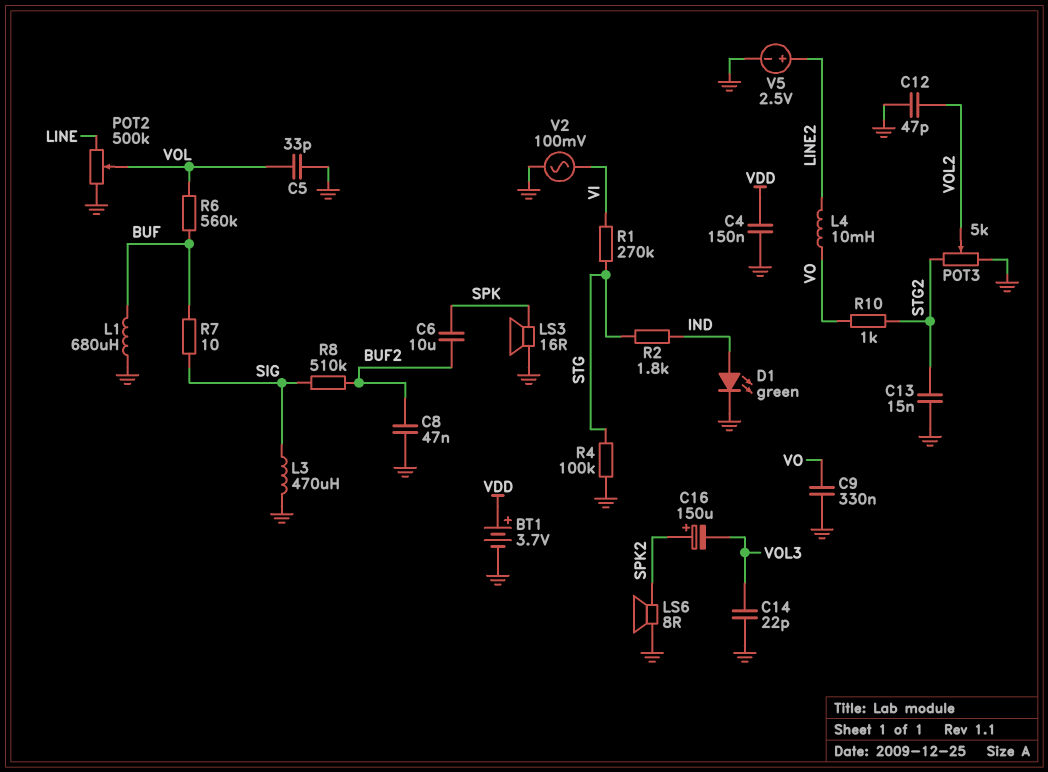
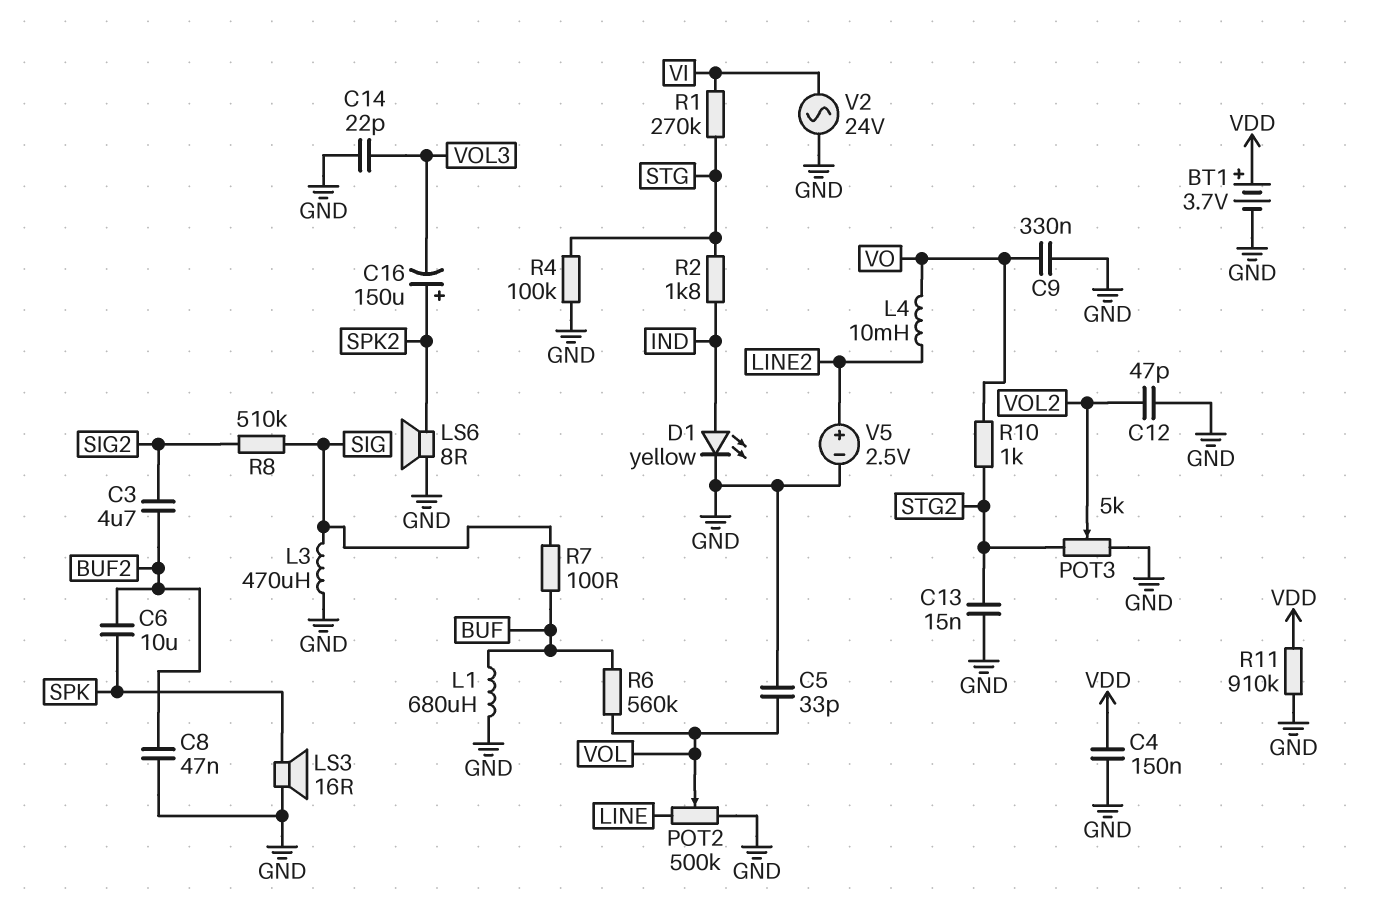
C3: none -> 4.7uF (BUF2, SIG2)
D1: LED green (A IND, K GND) -> LED yellow (A IND, K GND)
R7: 10 (BUF, SIG) -> 100 (BUF, SIG)
R8: 510k (BUF2, SIG) -> 510k (SIG, SIG2)
R11: none -> 910k (GND, VDD)
V2: AC 100mV (GND, VI) -> AC 24V (GND, VI)

